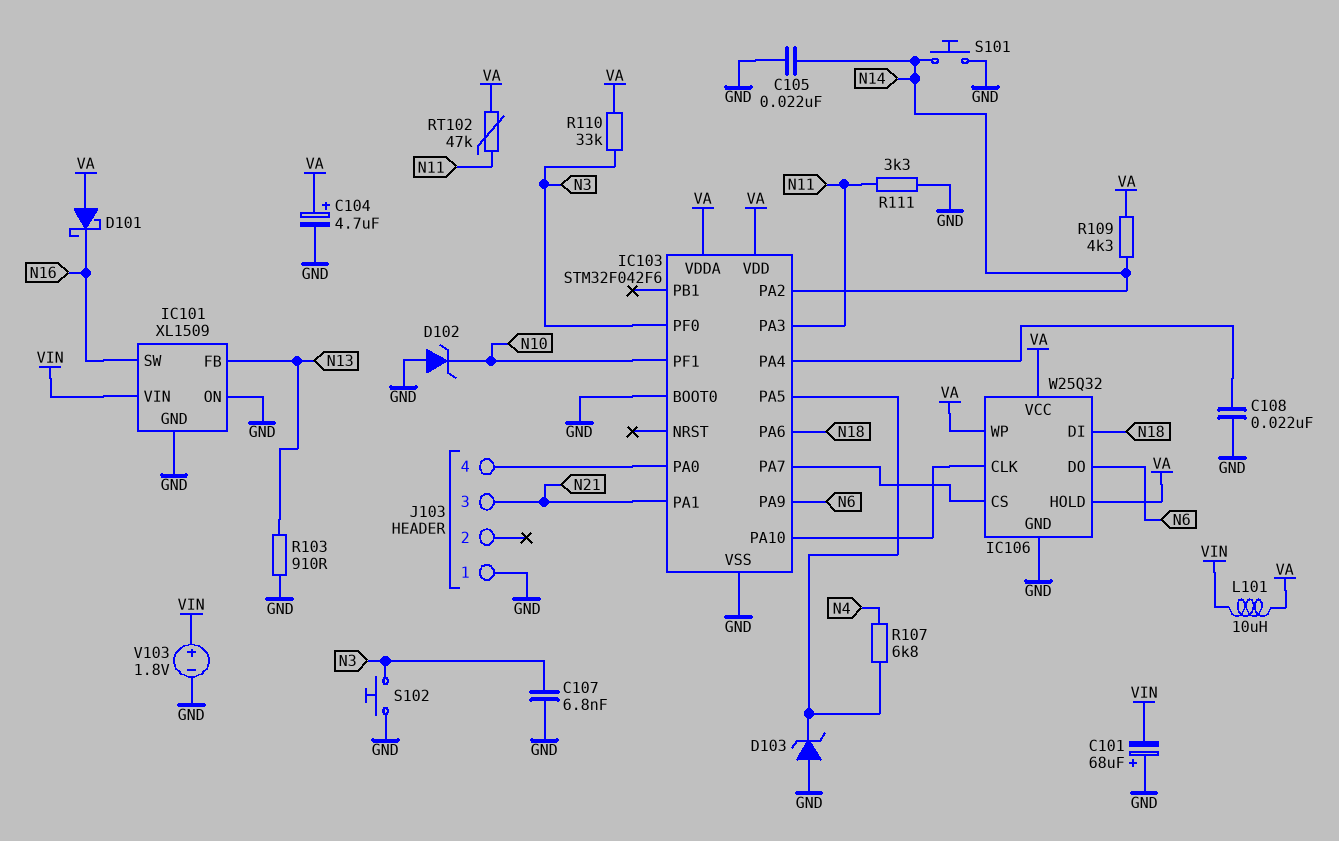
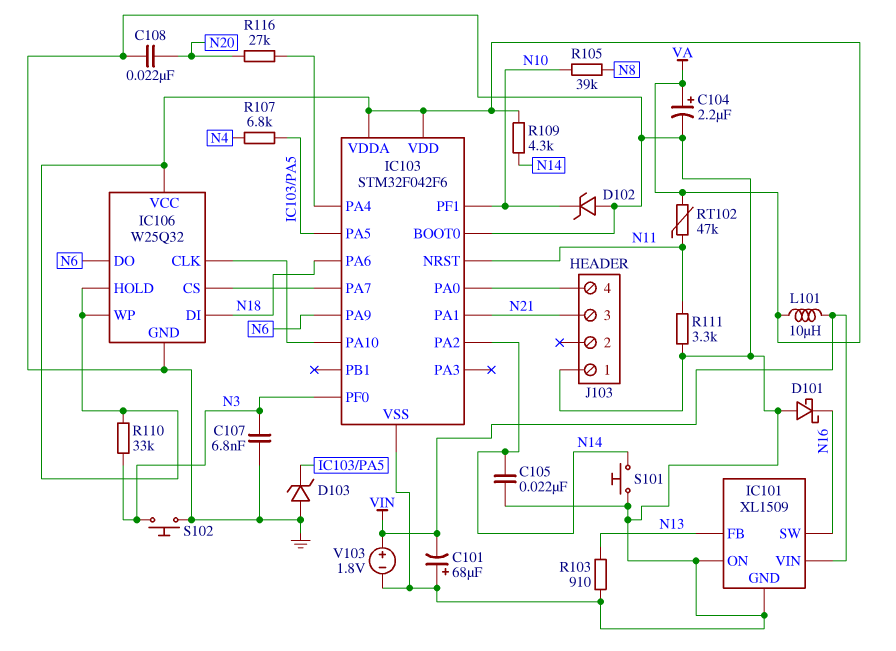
C104: 4.7uF (plus VA, minus GND) -> 2.2uF (plus VA, minus GND)
C108: 22nF (GND, IC103/PA4) -> 22nF (GND, N20)
D101: schottky (A VA, K N16) -> schottky (A GND, K N16)
IC103 pin NRST: none -> N11
IC103 pin PA3: N11 -> none
R105: none -> 39k (N8, N10)
R116: none -> 27k (IC103/PA4, N20)

